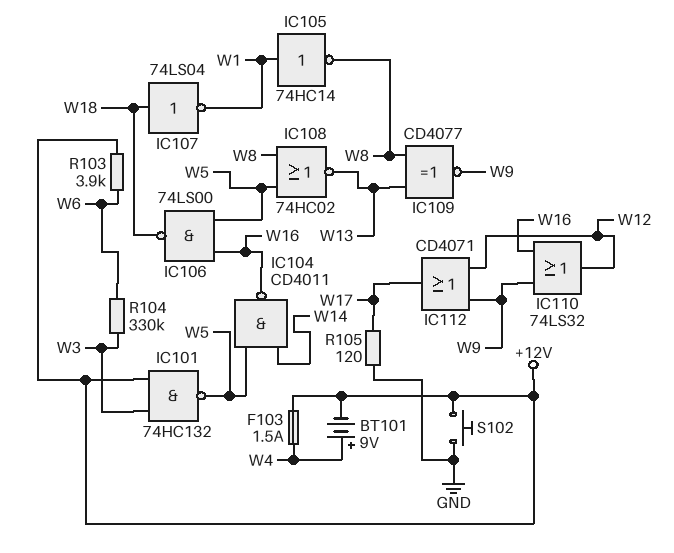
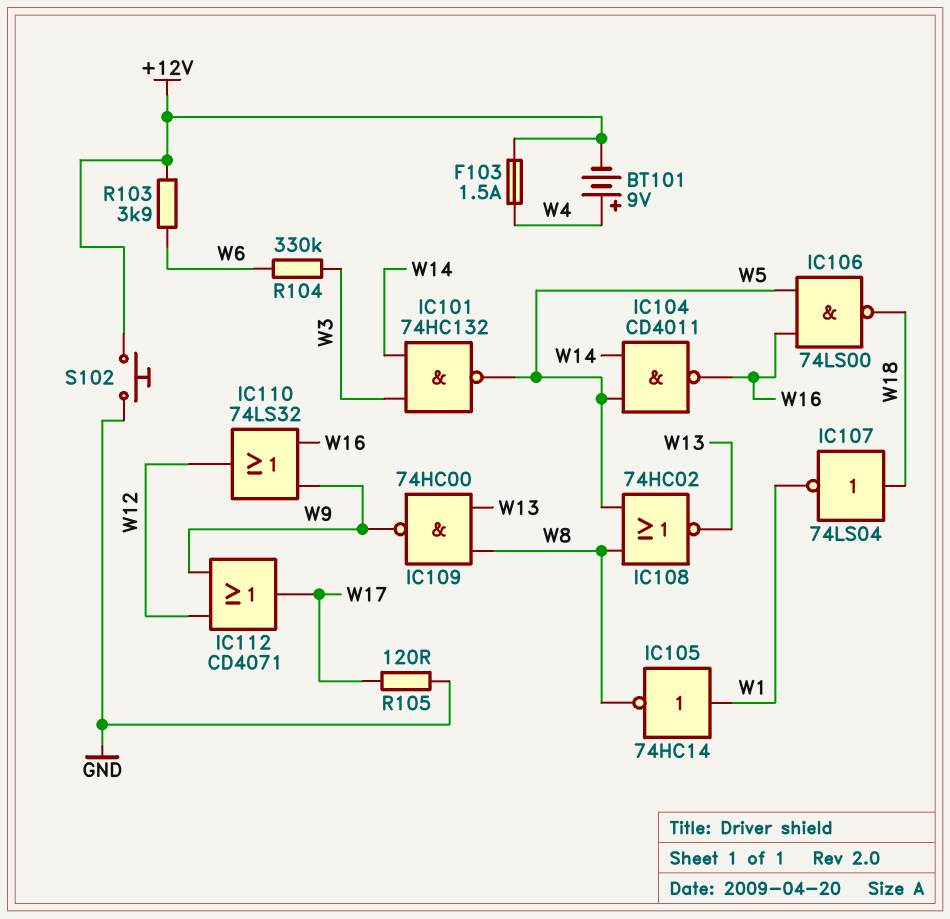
IC101: NAND 74HC132 (in +12V, in W3, out W5) -> NAND 74HC132 (in W3, in W14, out W5)
IC109: XNOR CD4077 (in W8, in W13, out W9) -> NAND 74HC00 (in W8, in W13, out W9)

